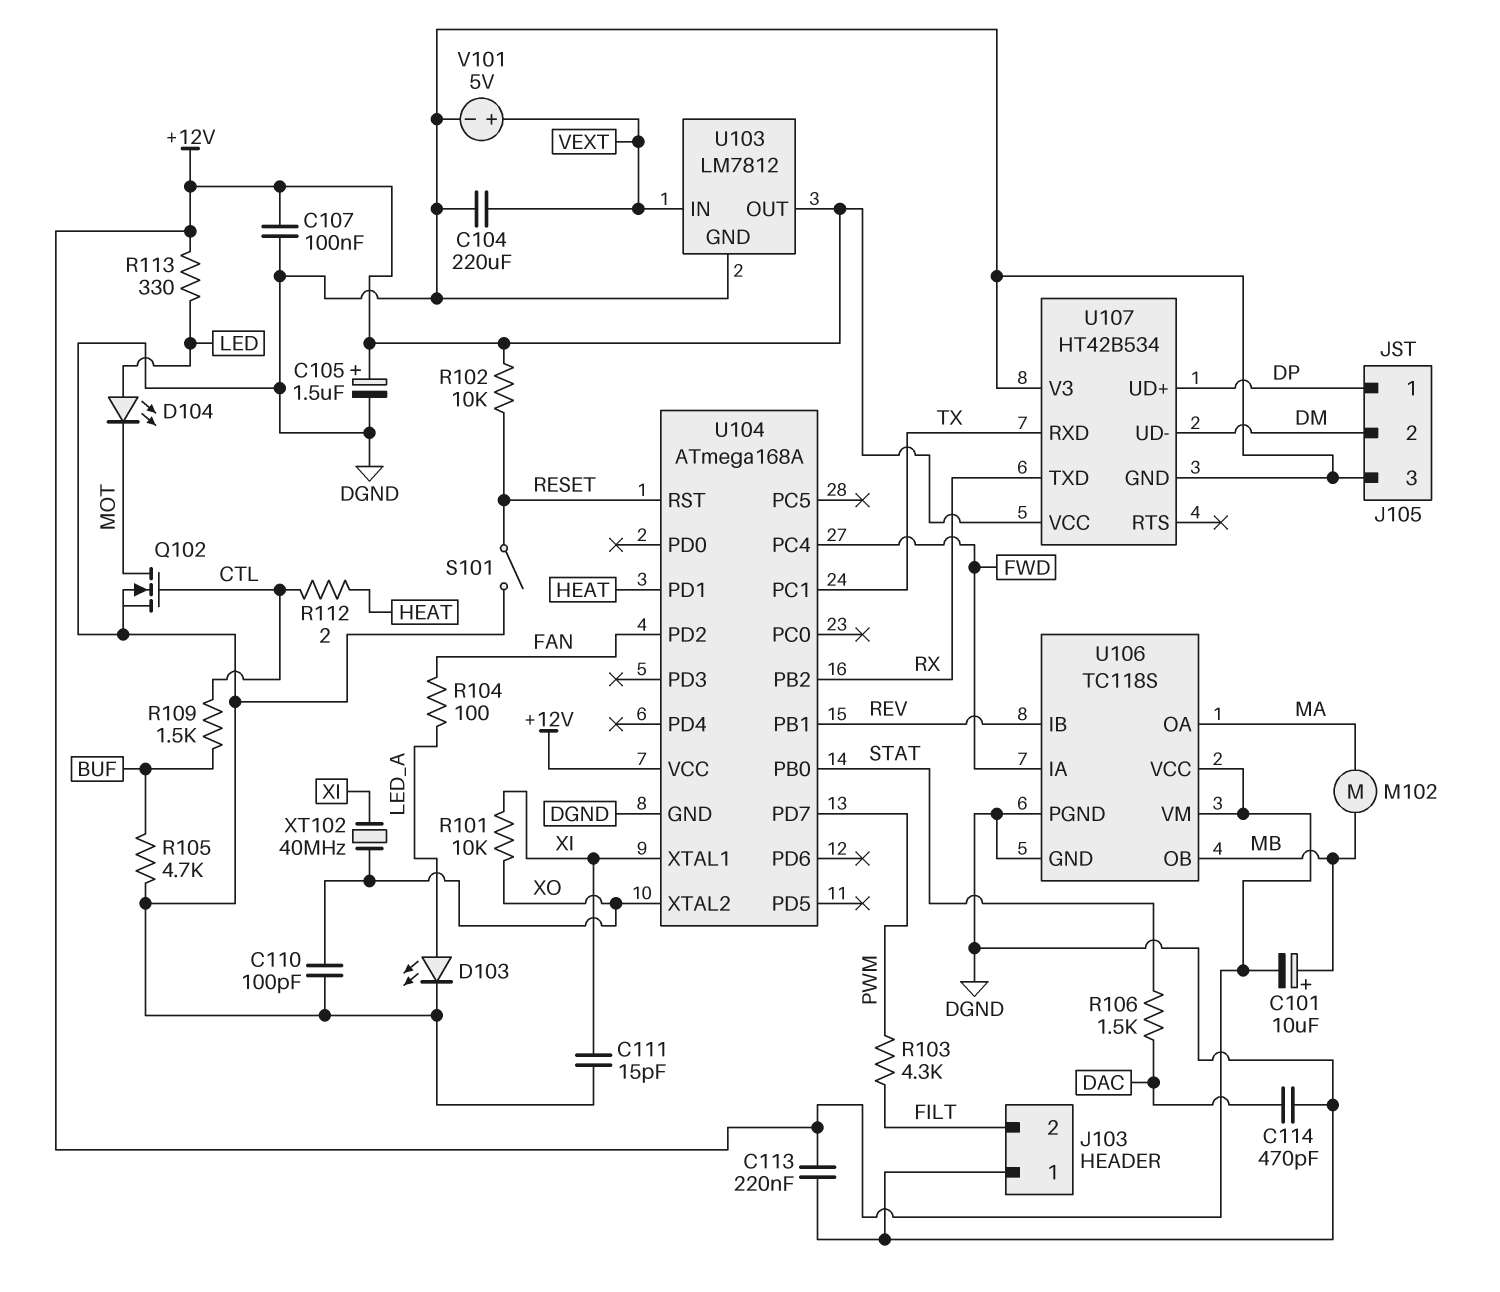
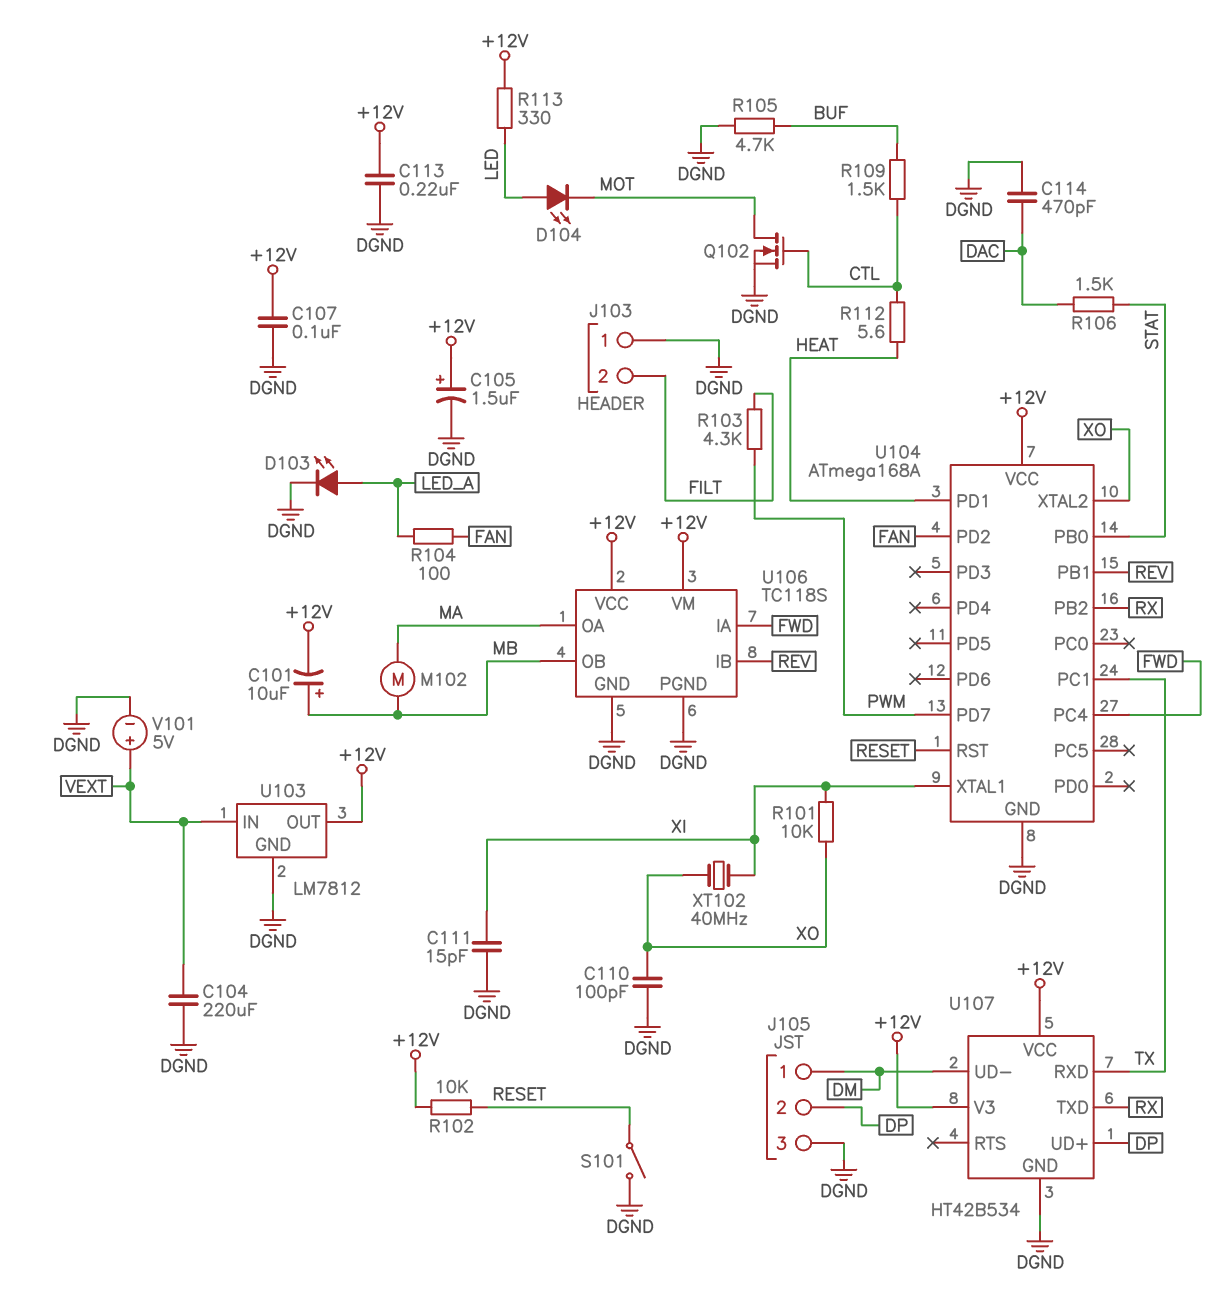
J105 pin 1: DP -> DM
J105 pin 2: DM -> DP
R112: 2 (CTL, HEAT) -> 5.6 (CTL, HEAT)
U107 pin V3: DGND -> +12V

